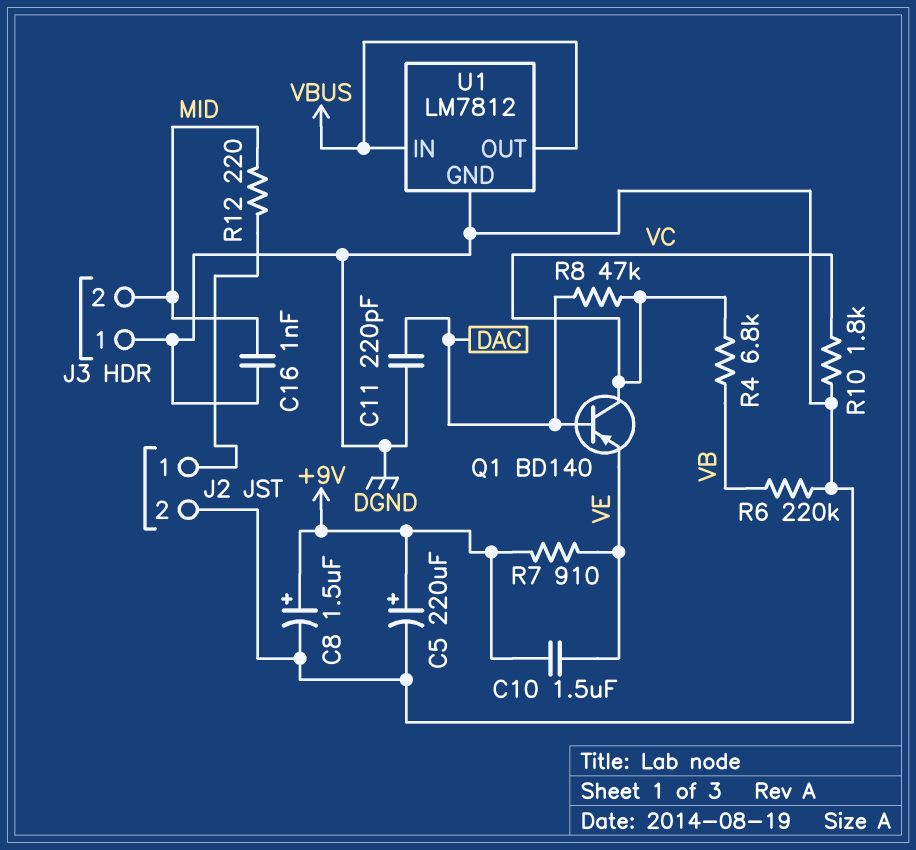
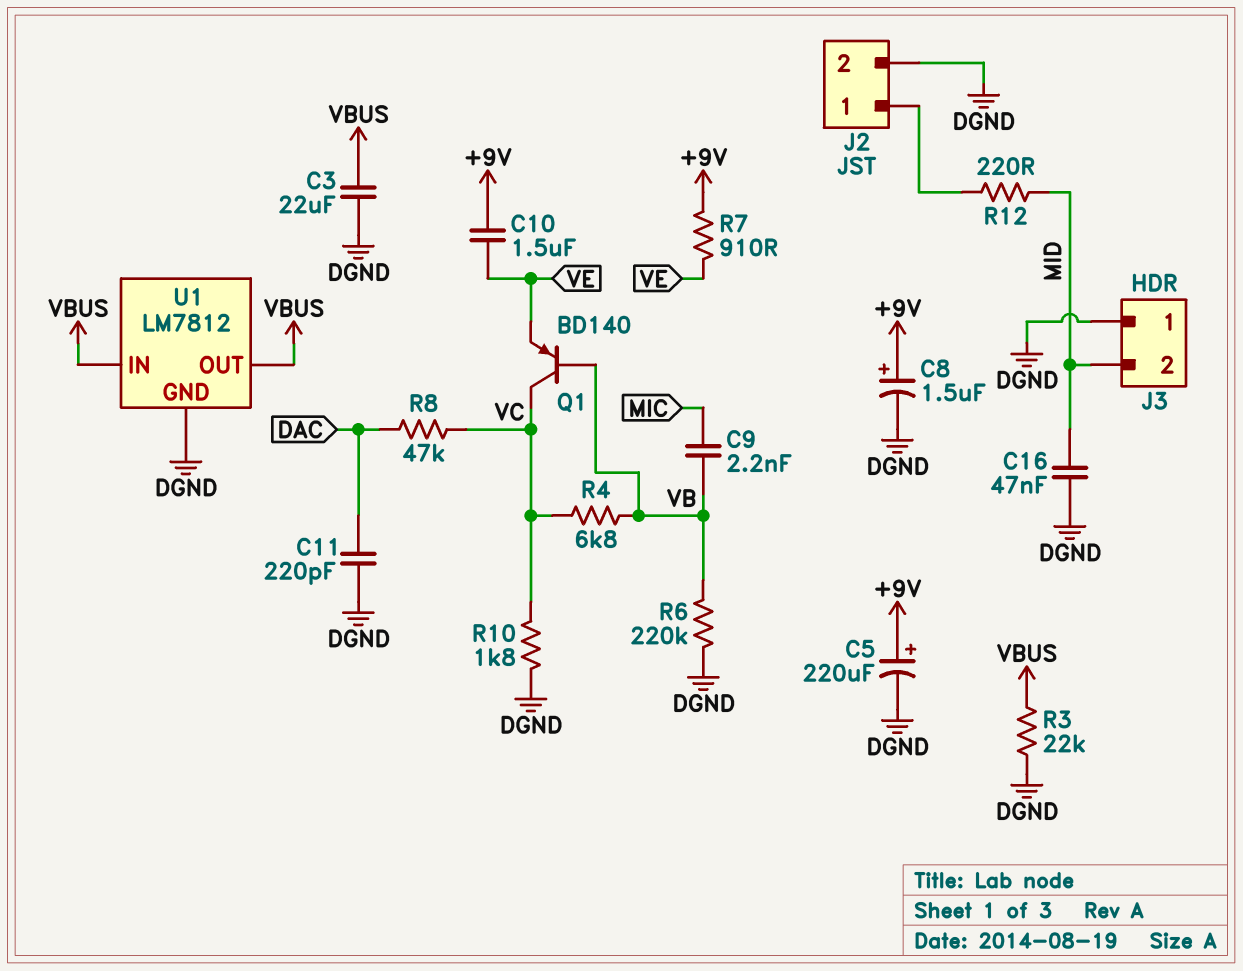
C3: none -> 22uF (DGND, VBUS)
C9: none -> 2.2nF (MIC, VB)
C16: 1nF (DGND, MID) -> 47nF (DGND, MID)
Q1: PNP BD140 (B DAC, C VC, E VE) -> PNP BD140 (B VB, C VC, E VE)
R3: none -> 22k (DGND, VBUS)

